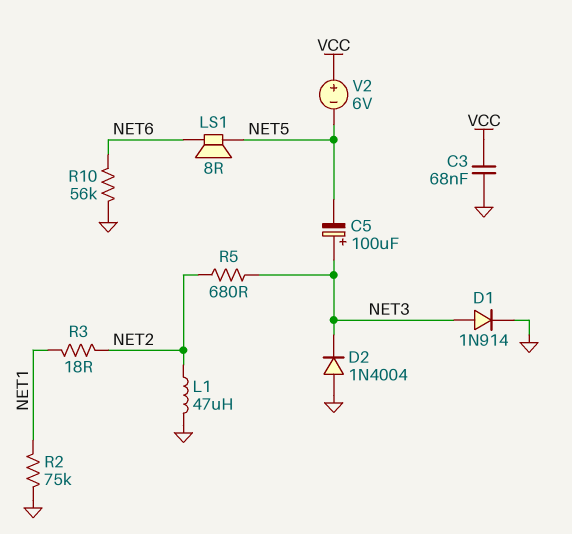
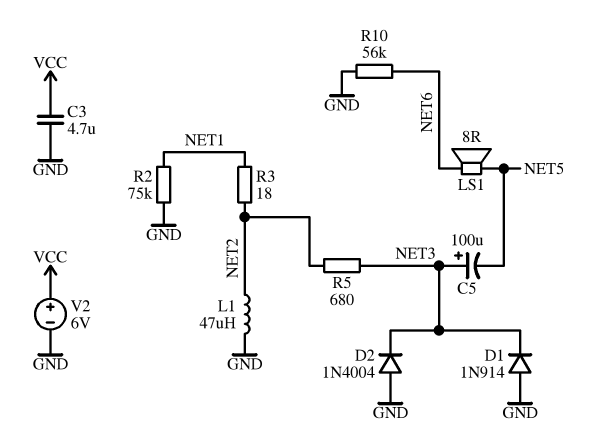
C3: 68nF (GND, VCC) -> 4.7uF (GND, VCC)
D1: diode 1N914 (A NET3, K GND) -> diode 1N914 (A GND, K NET3)
V2: 6V (plus VCC, minus NET5) -> 6V (plus VCC, minus GND)

